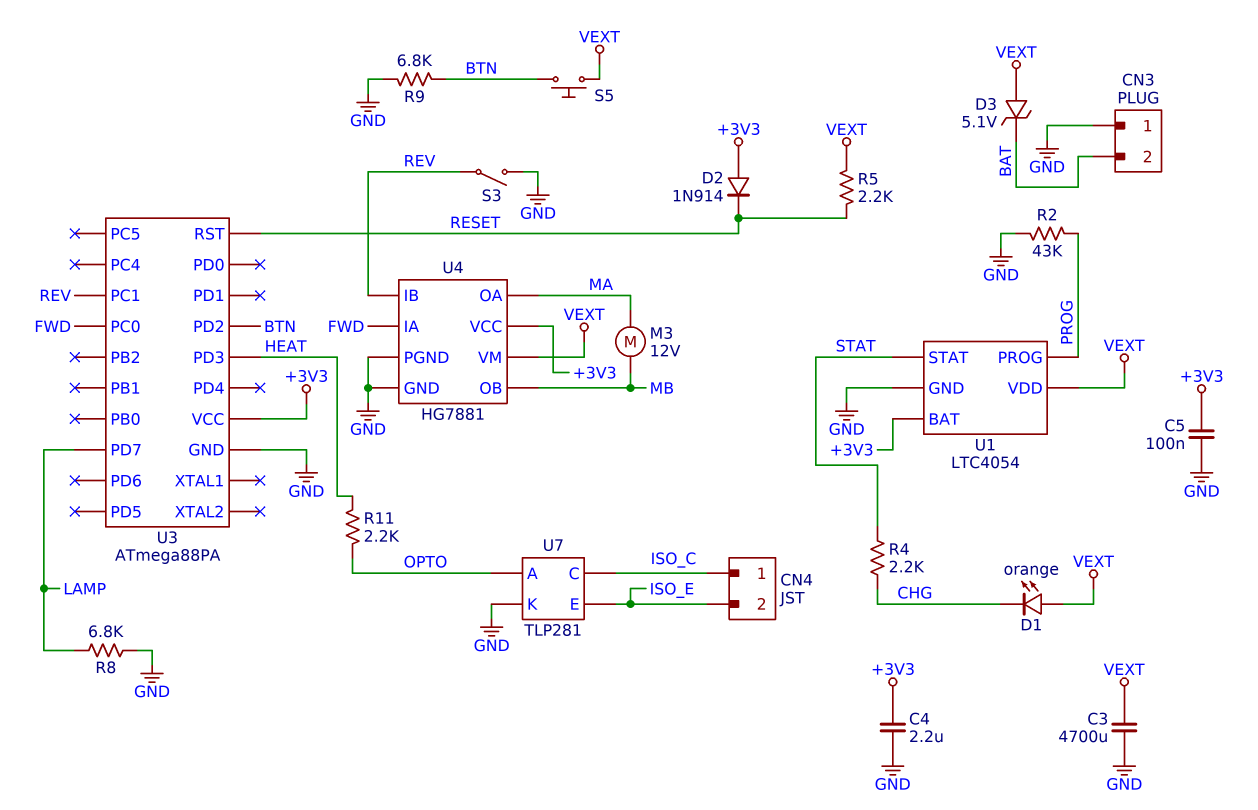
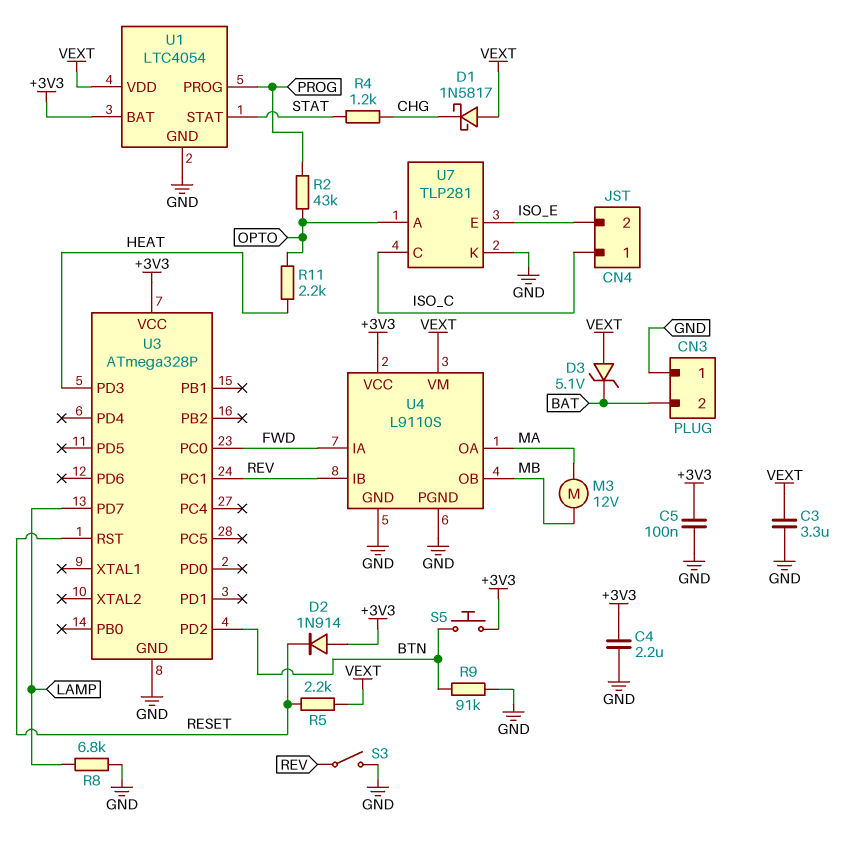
C3: 4700uF (GND, VEXT) -> 3.3uF (GND, VEXT)
D1: LED orange (A VEXT, K CHG) -> schottky 1N5817 (A VEXT, K CHG)
R2: 43k (GND, PROG) -> 43k (OPTO, PROG)
R4: 2.2k (CHG, STAT) -> 1.2k (CHG, STAT)
R9: 6.8k (BTN, GND) -> 91k (BTN, GND)
S5: button (BTN, VEXT) -> button (+3V3, BTN)
U3: ATmega88PA -> ATmega328P
U4: HG7881 -> L9110S

